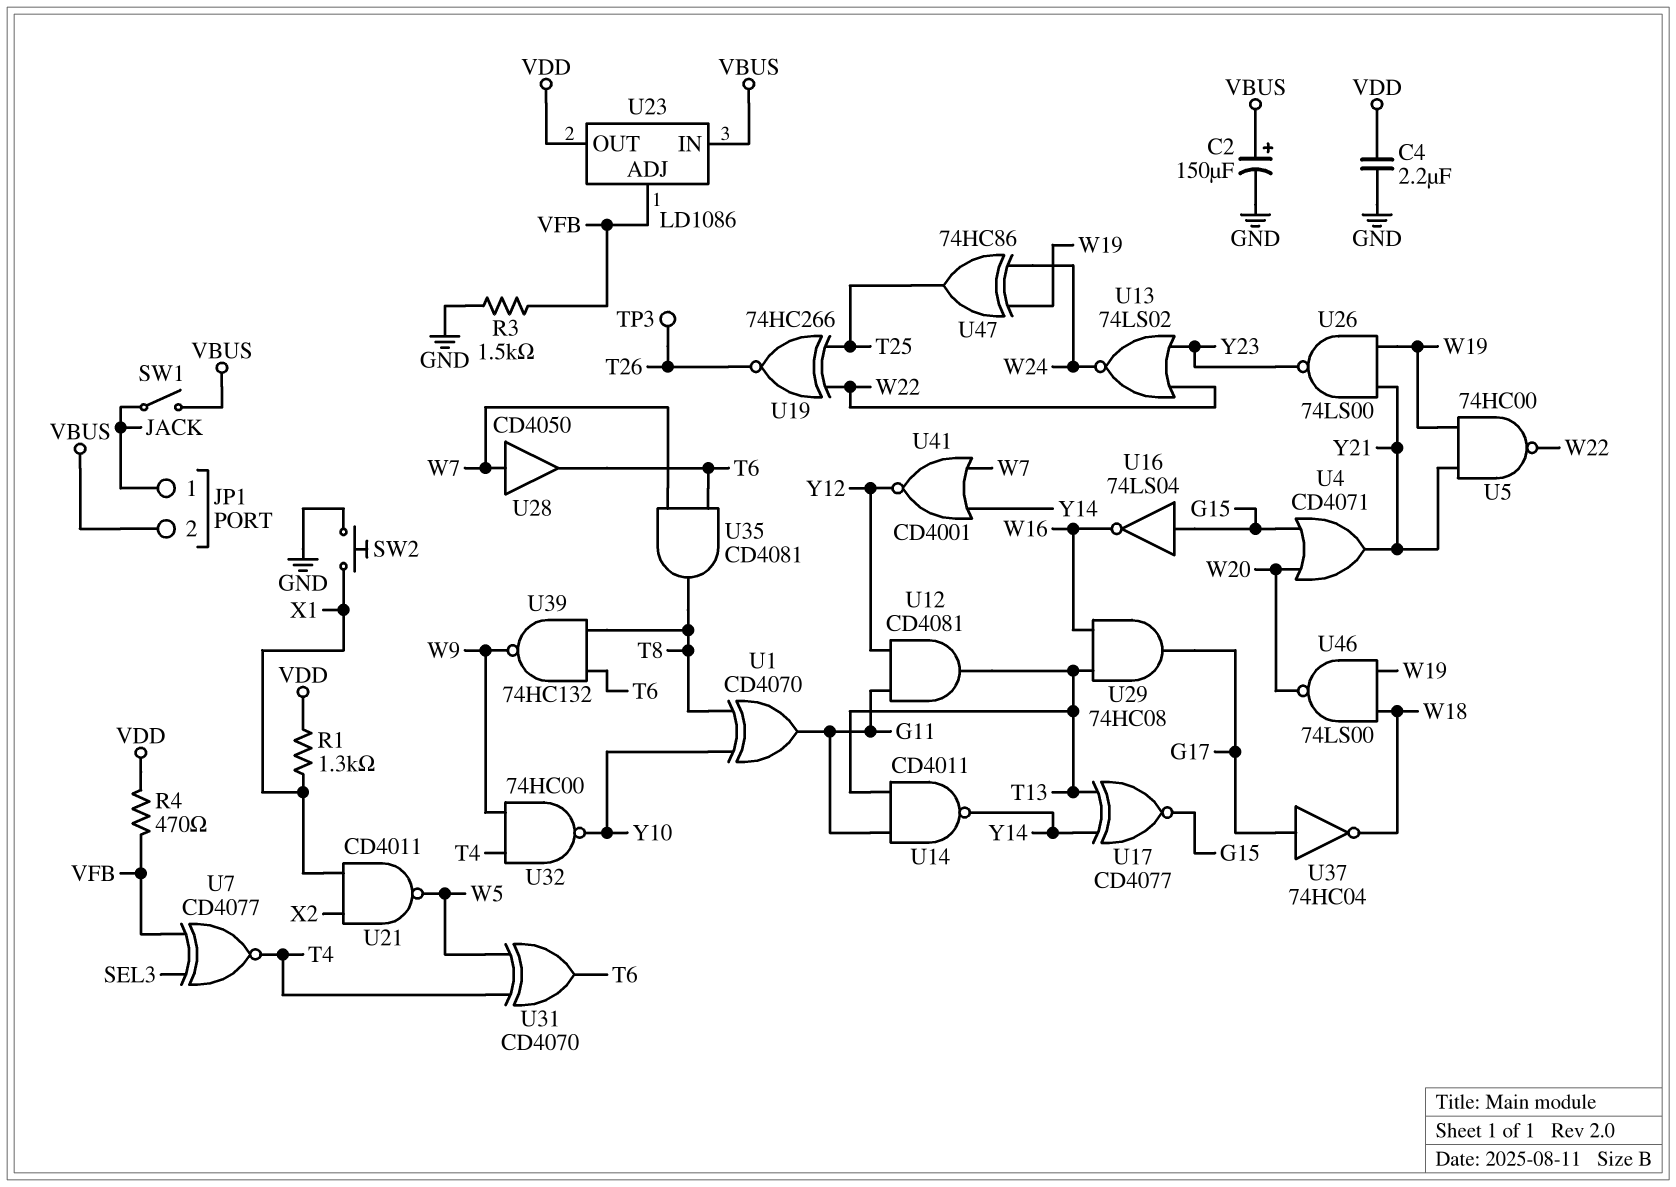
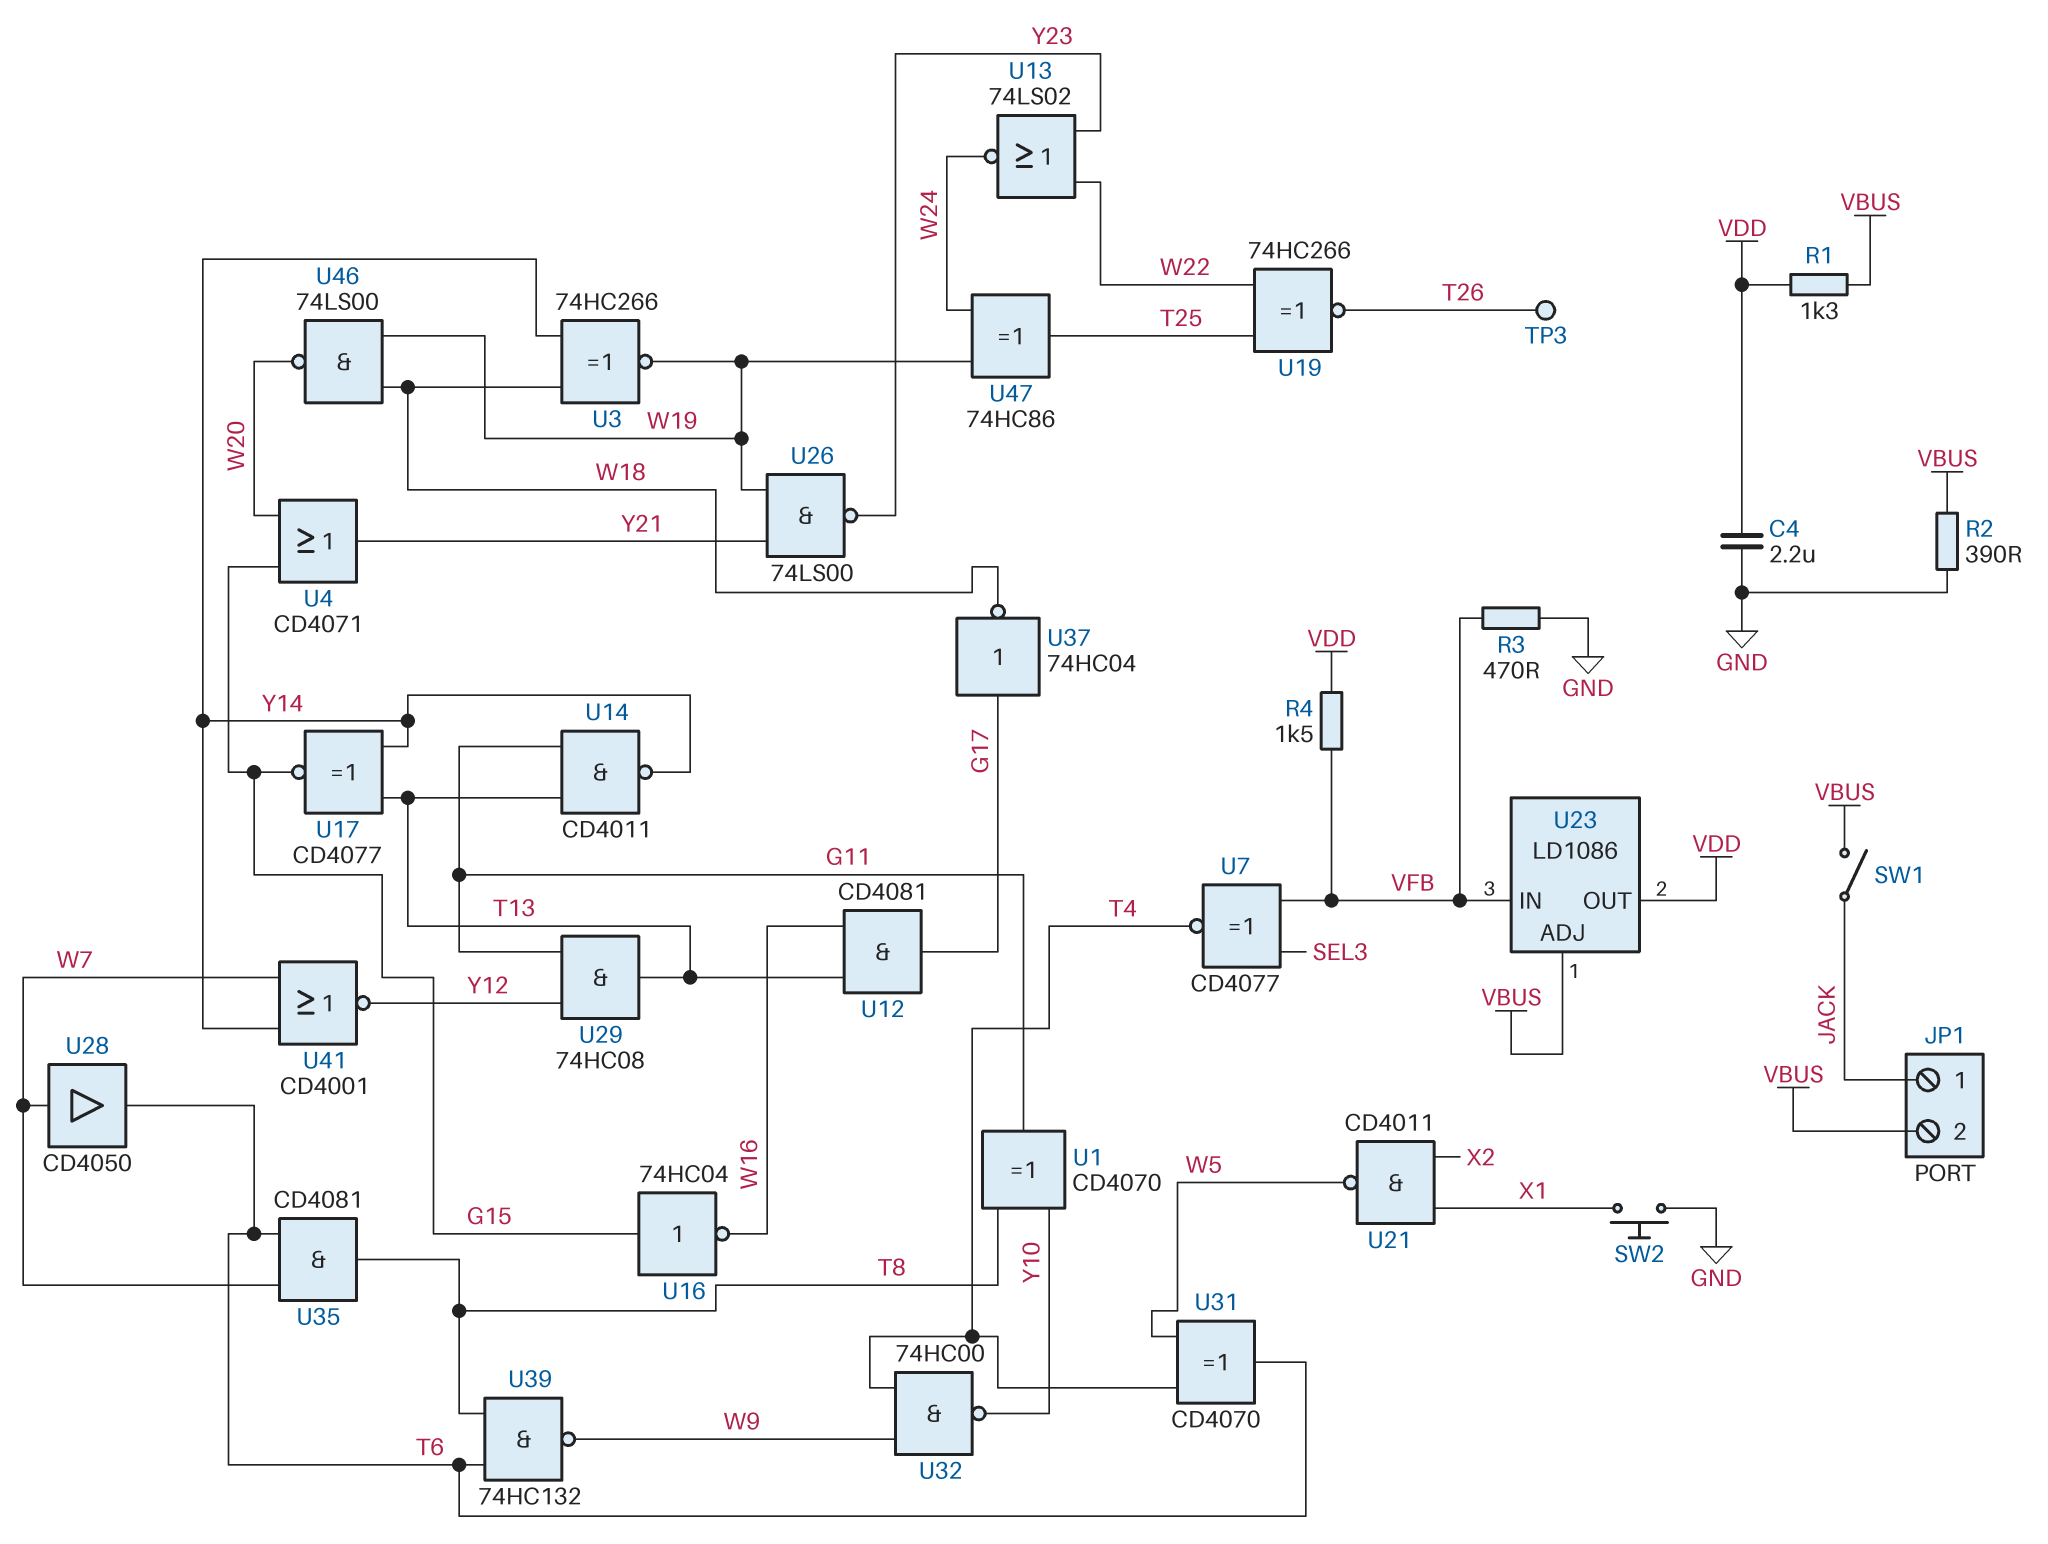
C2: 150uF (plus VBUS, minus GND) -> none
R1: 1.3k (VDD, X1) -> 1.3k (VBUS, VDD)
R2: none -> 390 (GND, VBUS)
R3: 1.5k (GND, VFB) -> 470 (GND, VFB)
R4: 470 (VDD, VFB) -> 1.5k (VDD, VFB)
U3: none -> XNOR 74HC266 (in W18, in Y14, out W19)
U5: NAND 74HC00 (in W19, in Y21, out W22) -> none
U12: AND CD4081 (in G11, in Y12, out T13) -> AND CD4081 (in T13, in W16, out G17)
U16: NOT 74LS04 (in G15, out W16) -> NOT 74HC04 (in G15, out W16)
U23 pin ADJ: VFB -> VBUS
U23 pin IN: VBUS -> VFB
U29: AND 74HC08 (in T13, in W16, out G17) -> AND 74HC08 (in G11, in Y12, out T13)

